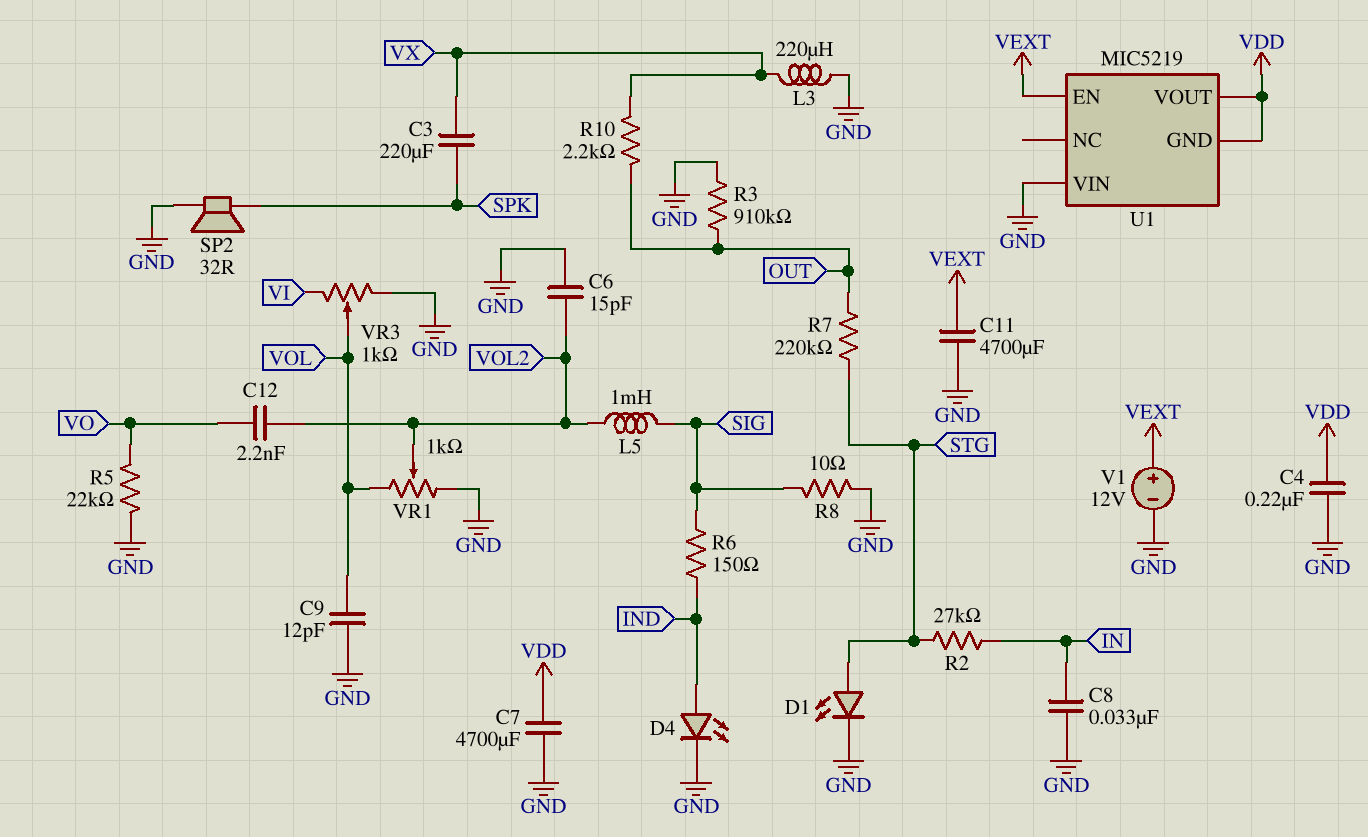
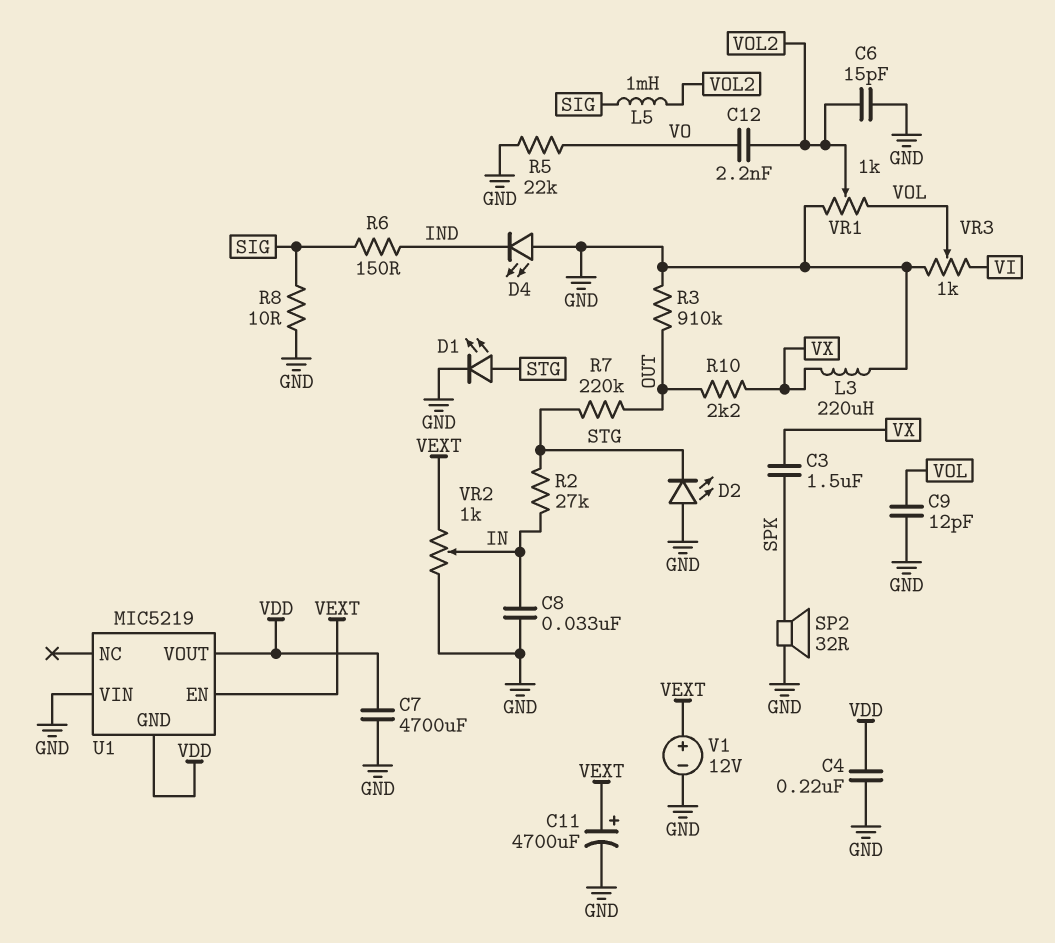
C3: 220uF (SPK, VX) -> 1.5uF (SPK, VX)
C11: 4700uF (GND, VEXT) -> 4700uF (plus VEXT, minus GND)
D2: none -> LED (A GND, K STG)
D4: LED (A IND, K GND) -> LED (A GND, K IND)
VR2: none -> 1k (GND, VEXT, wiper IN)

